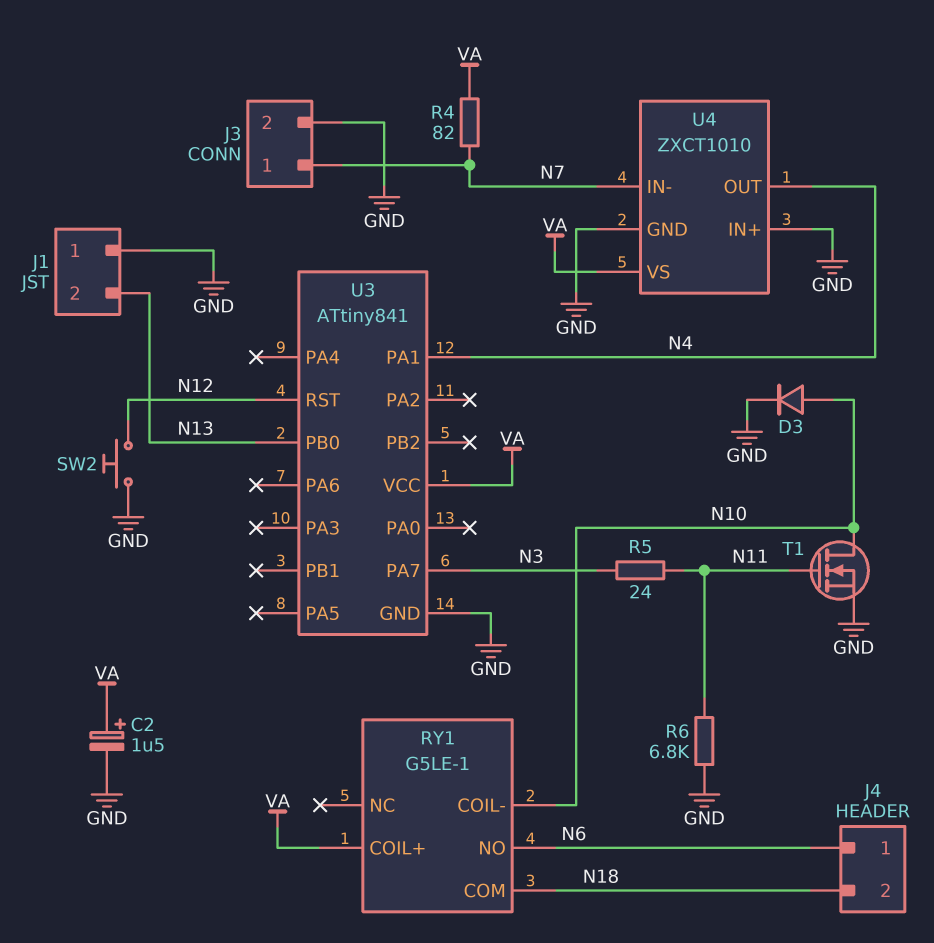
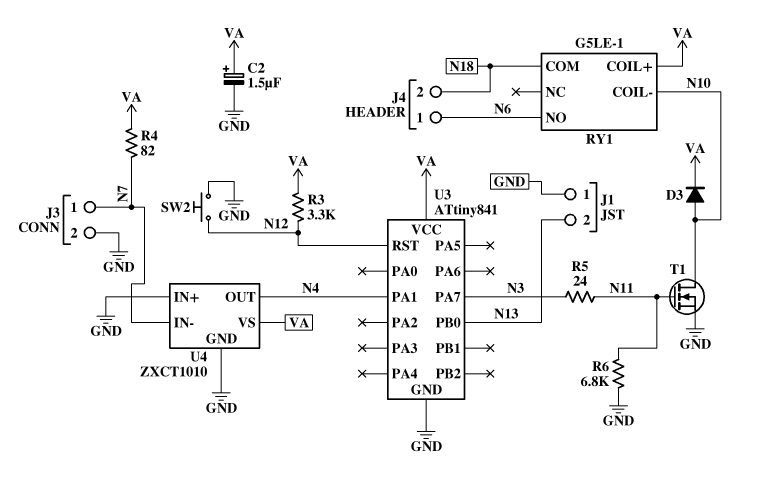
D3: diode (A N10, K GND) -> diode (A N10, K VA)
R3: none -> 3.3k (N12, VA)

